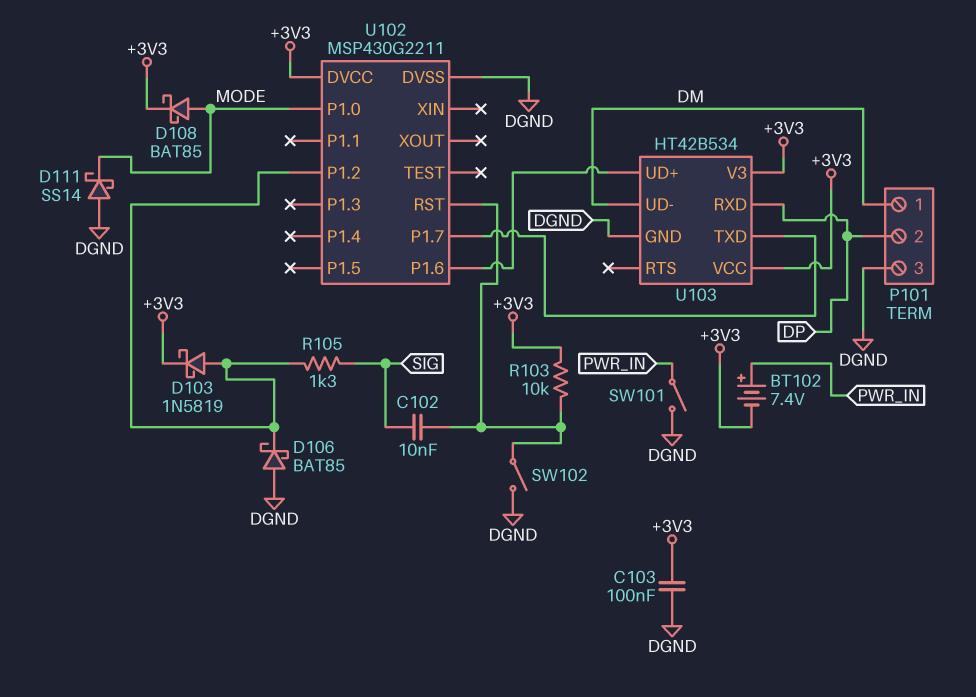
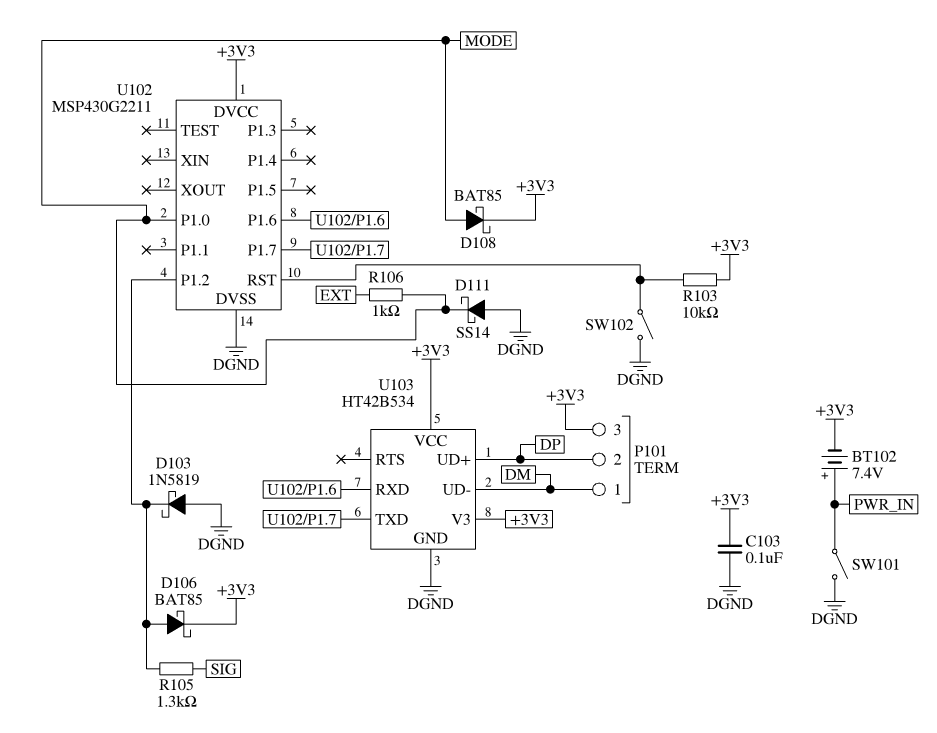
C102: 10nF (SIG, U102/RST) -> none
D103: schottky 1N5819 (A U102/P1.2, K +3V3) -> schottky 1N5819 (A DGND, K U102/P1.2)
D106: schottky BAT85 (A DGND, K U102/P1.2) -> schottky BAT85 (A U102/P1.2, K +3V3)
P101 pin 3: DGND -> +3V3
R106: none -> 1k (EXT, MODE)
U103 pin RXD: DP -> U102/P1.6
U103 pin UD+: U102/P1.6 -> DP

